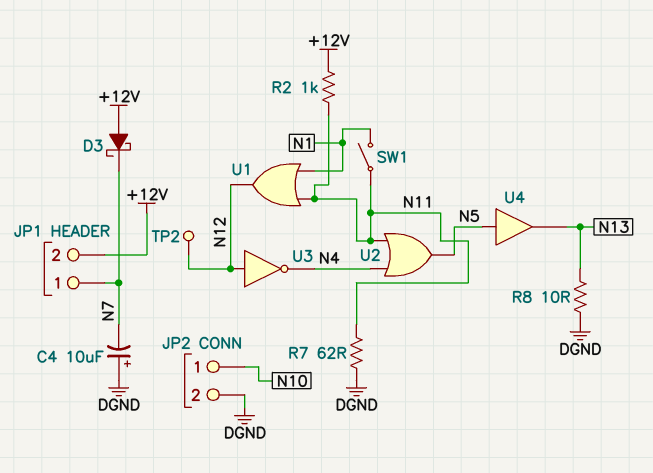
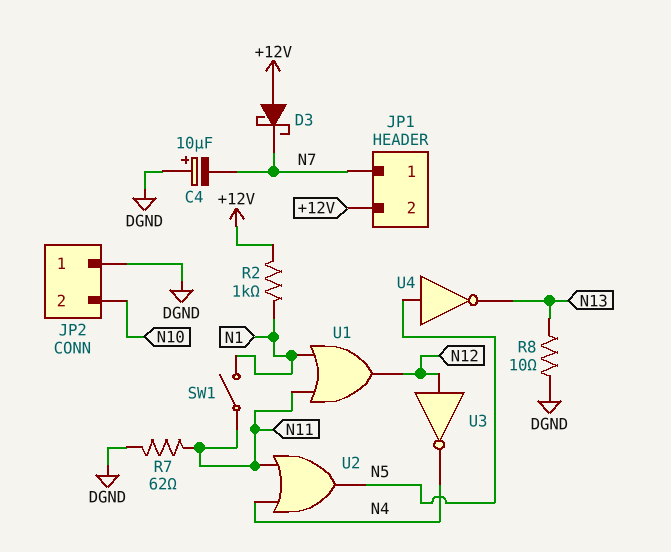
JP2 pin 1: N10 -> DGND
JP2 pin 2: DGND -> N10
R2: 1k (+12V, N11) -> 1k (+12V, N1)
TP2: test point (N12) -> none
U4: buffer (in N5, out N13) -> NOT (in N5, out N13)

